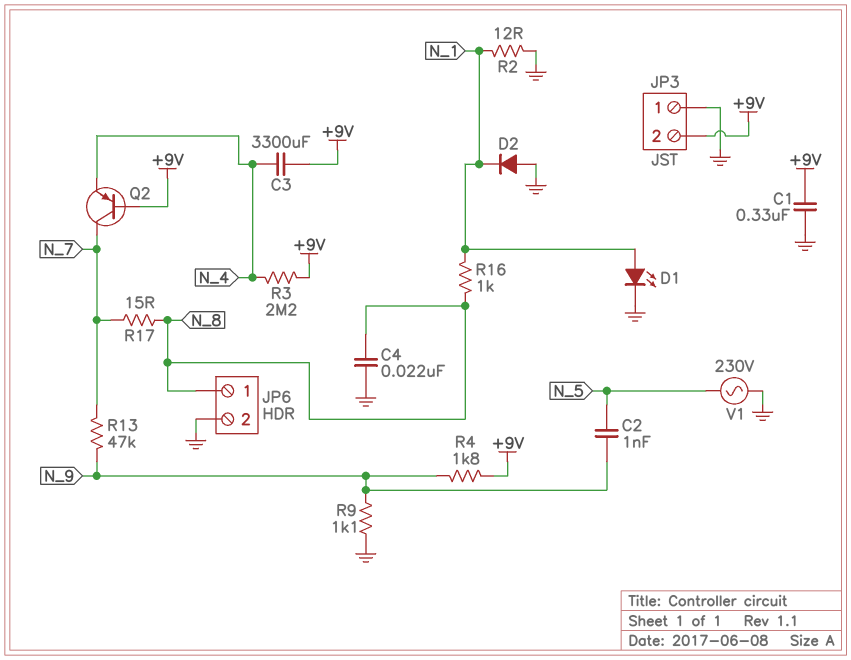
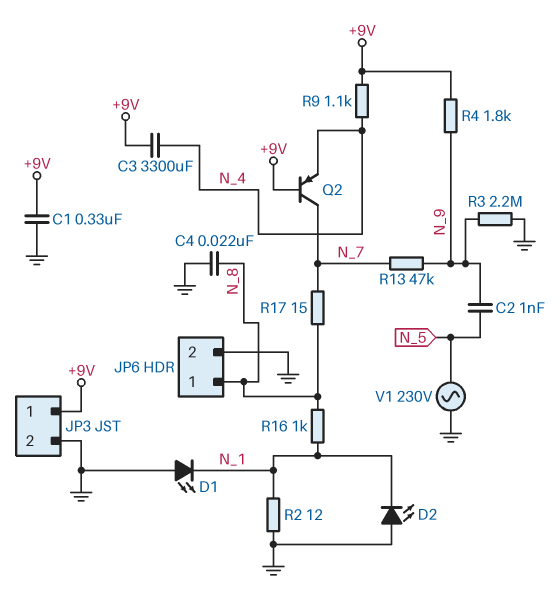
D1: LED (A N_1, K GND) -> LED (A GND, K N_1)
D2: diode (A GND, K N_1) -> LED (A GND, K N_1)
JP3 pin 1: GND -> +9V
JP3 pin 2: +9V -> GND
R3: 2.2M (+9V, N_4) -> 2.2M (GND, N_9)
R9: 1.1k (GND, N_9) -> 1.1k (+9V, N_4)

